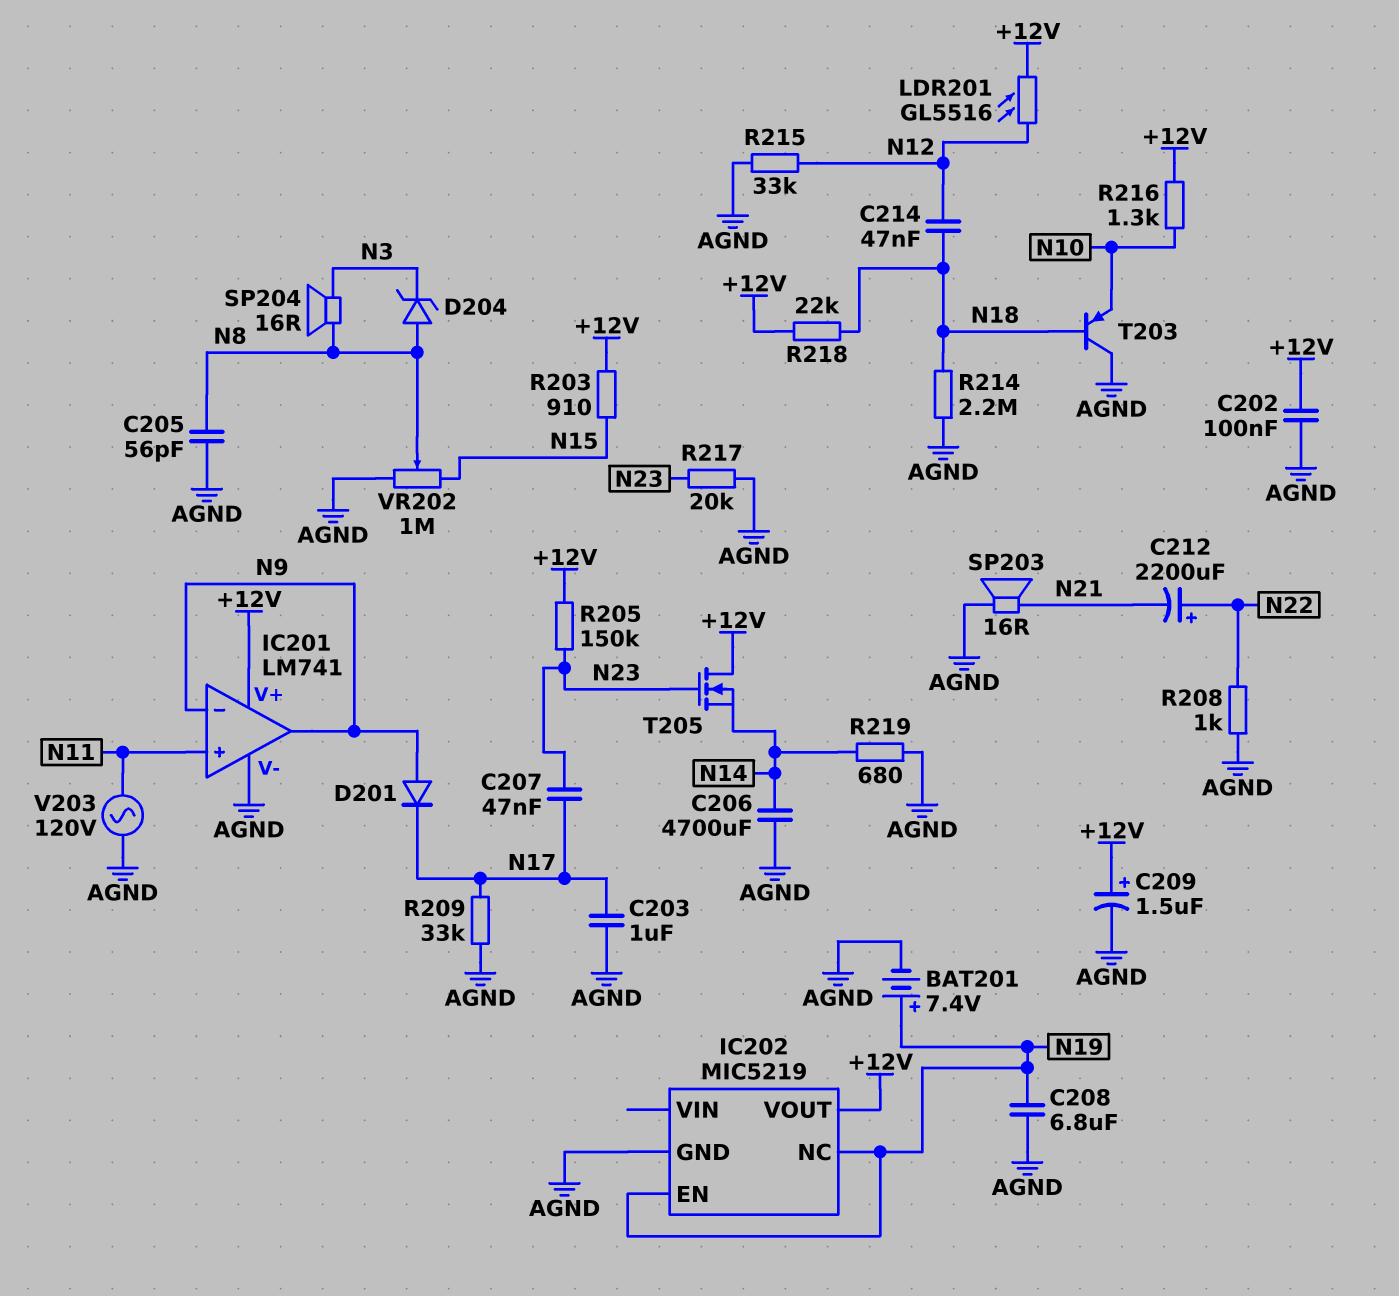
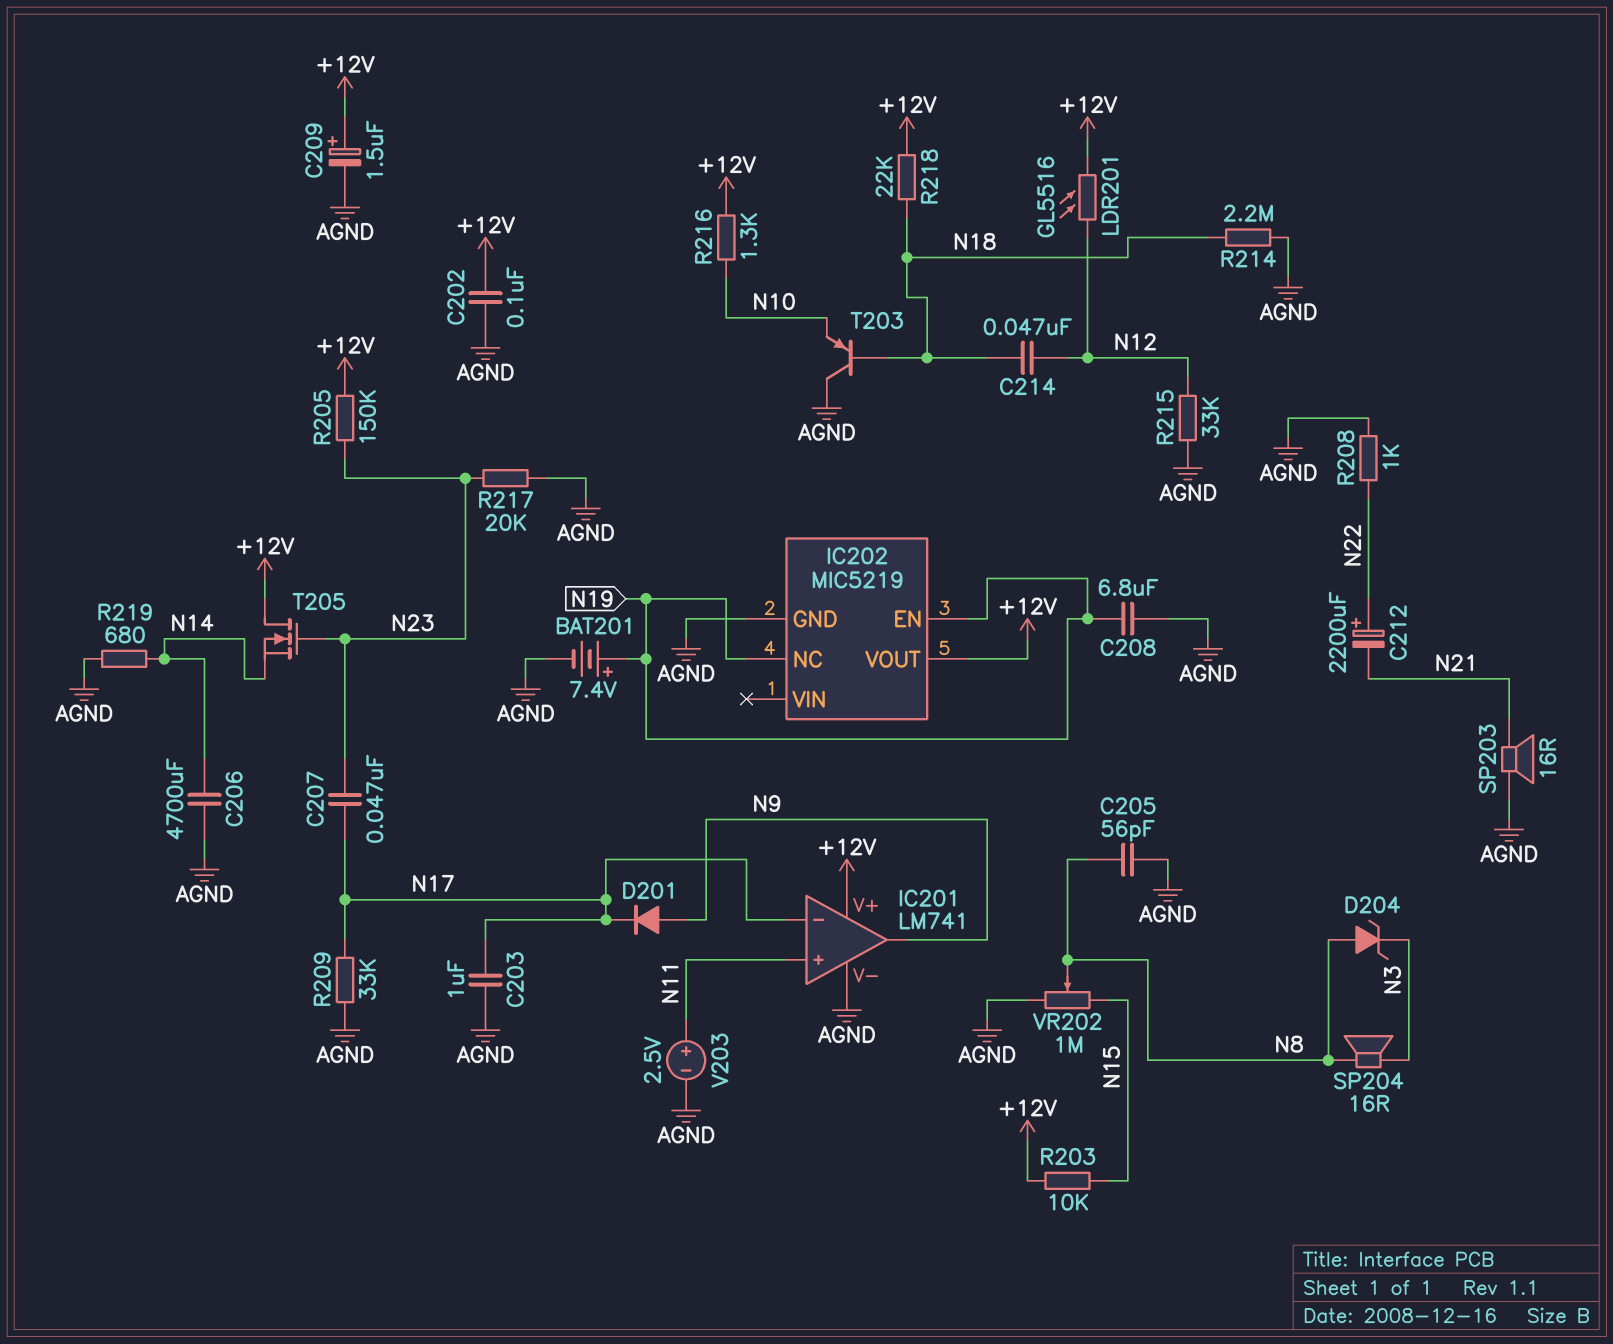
IC201 pin in-: N9 -> N17
R203: 910 (+12V, N15) -> 10k (+12V, N15)
V203: AC 120V (AGND, N11) -> 2.5V (plus N11, minus AGND)

